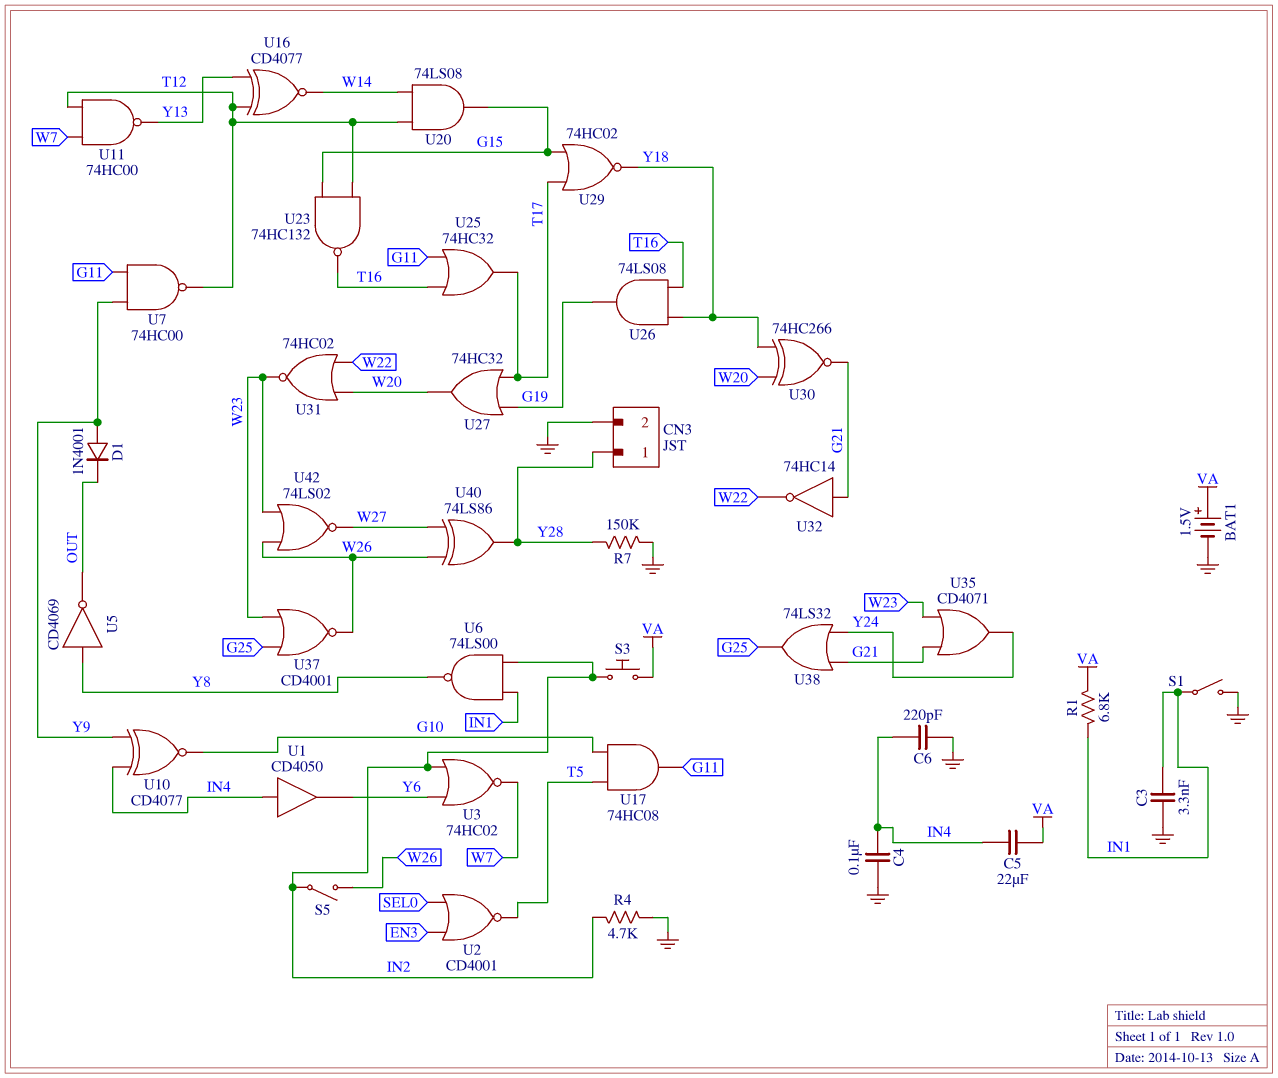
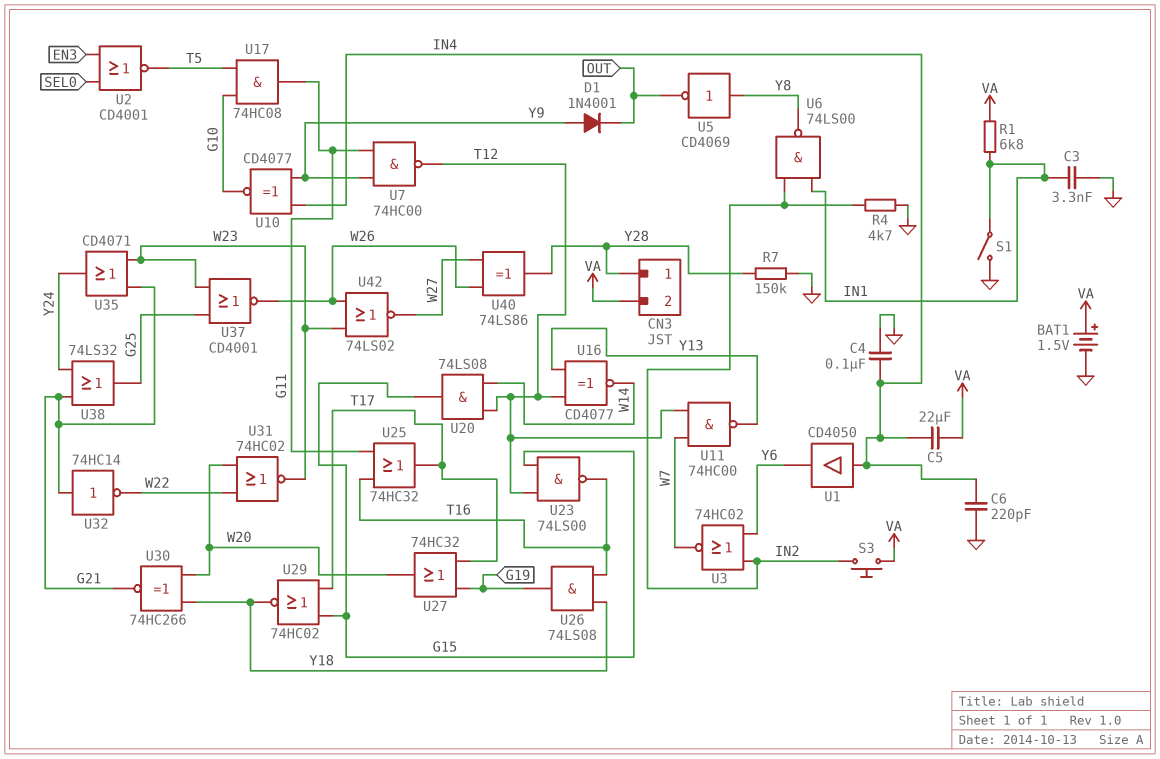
CN3 pin 2: GND -> VA
S5: switch (IN2, W26) -> none
U23: NAND 74HC132 (in G15, in T12, out T16) -> NAND 74LS00 (in G15, in T12, out T16)

